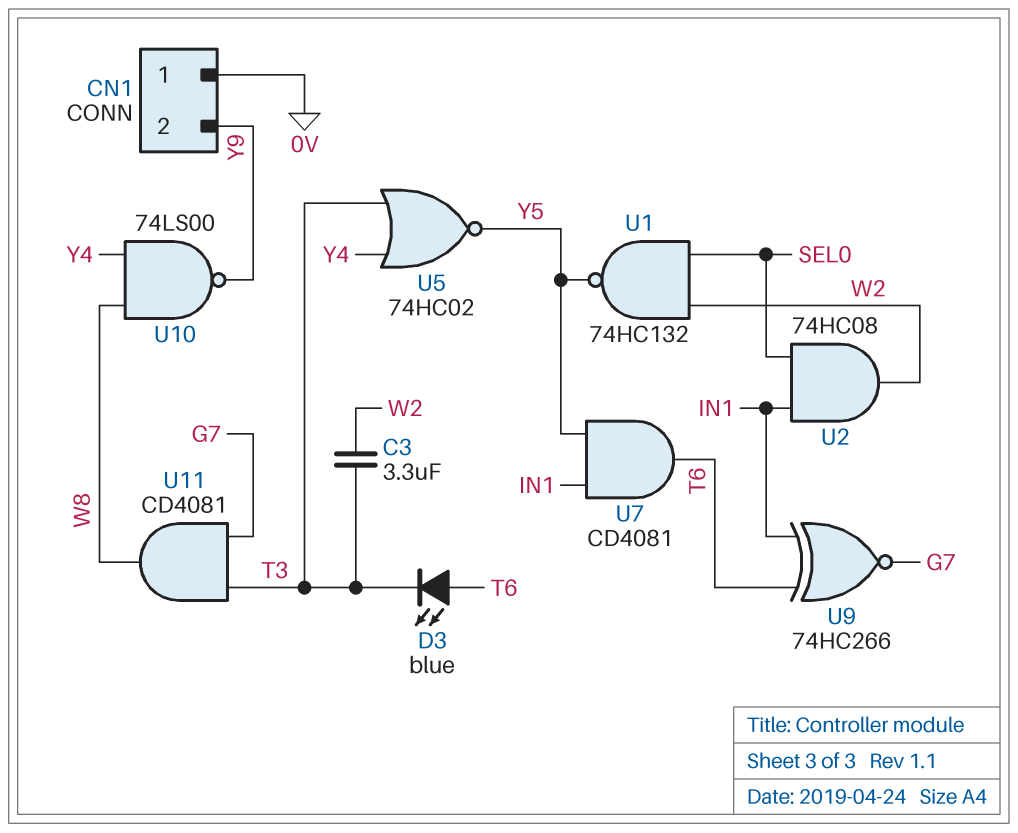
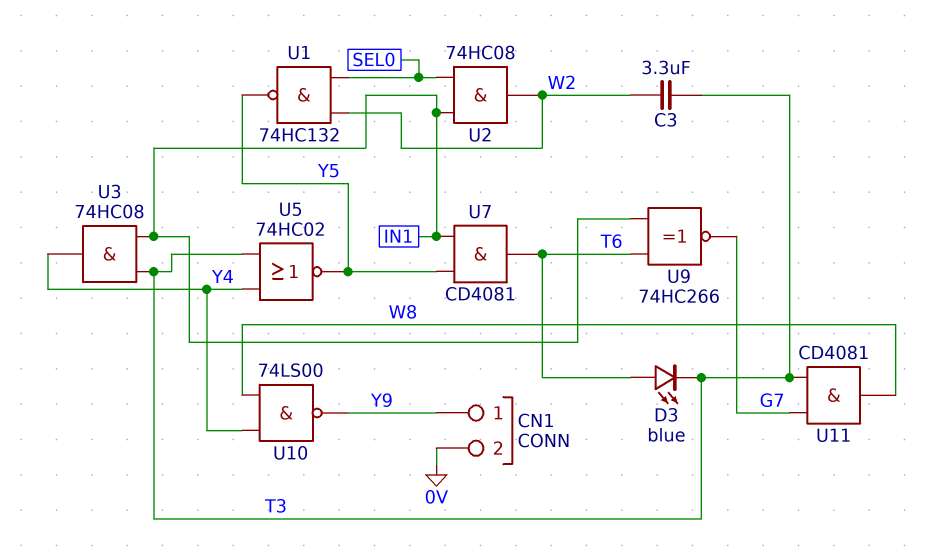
CN1 pin 1: 0V -> Y9
CN1 pin 2: Y9 -> 0V
U3: none -> AND 74HC08 (in IN1, in T3, out Y4)

